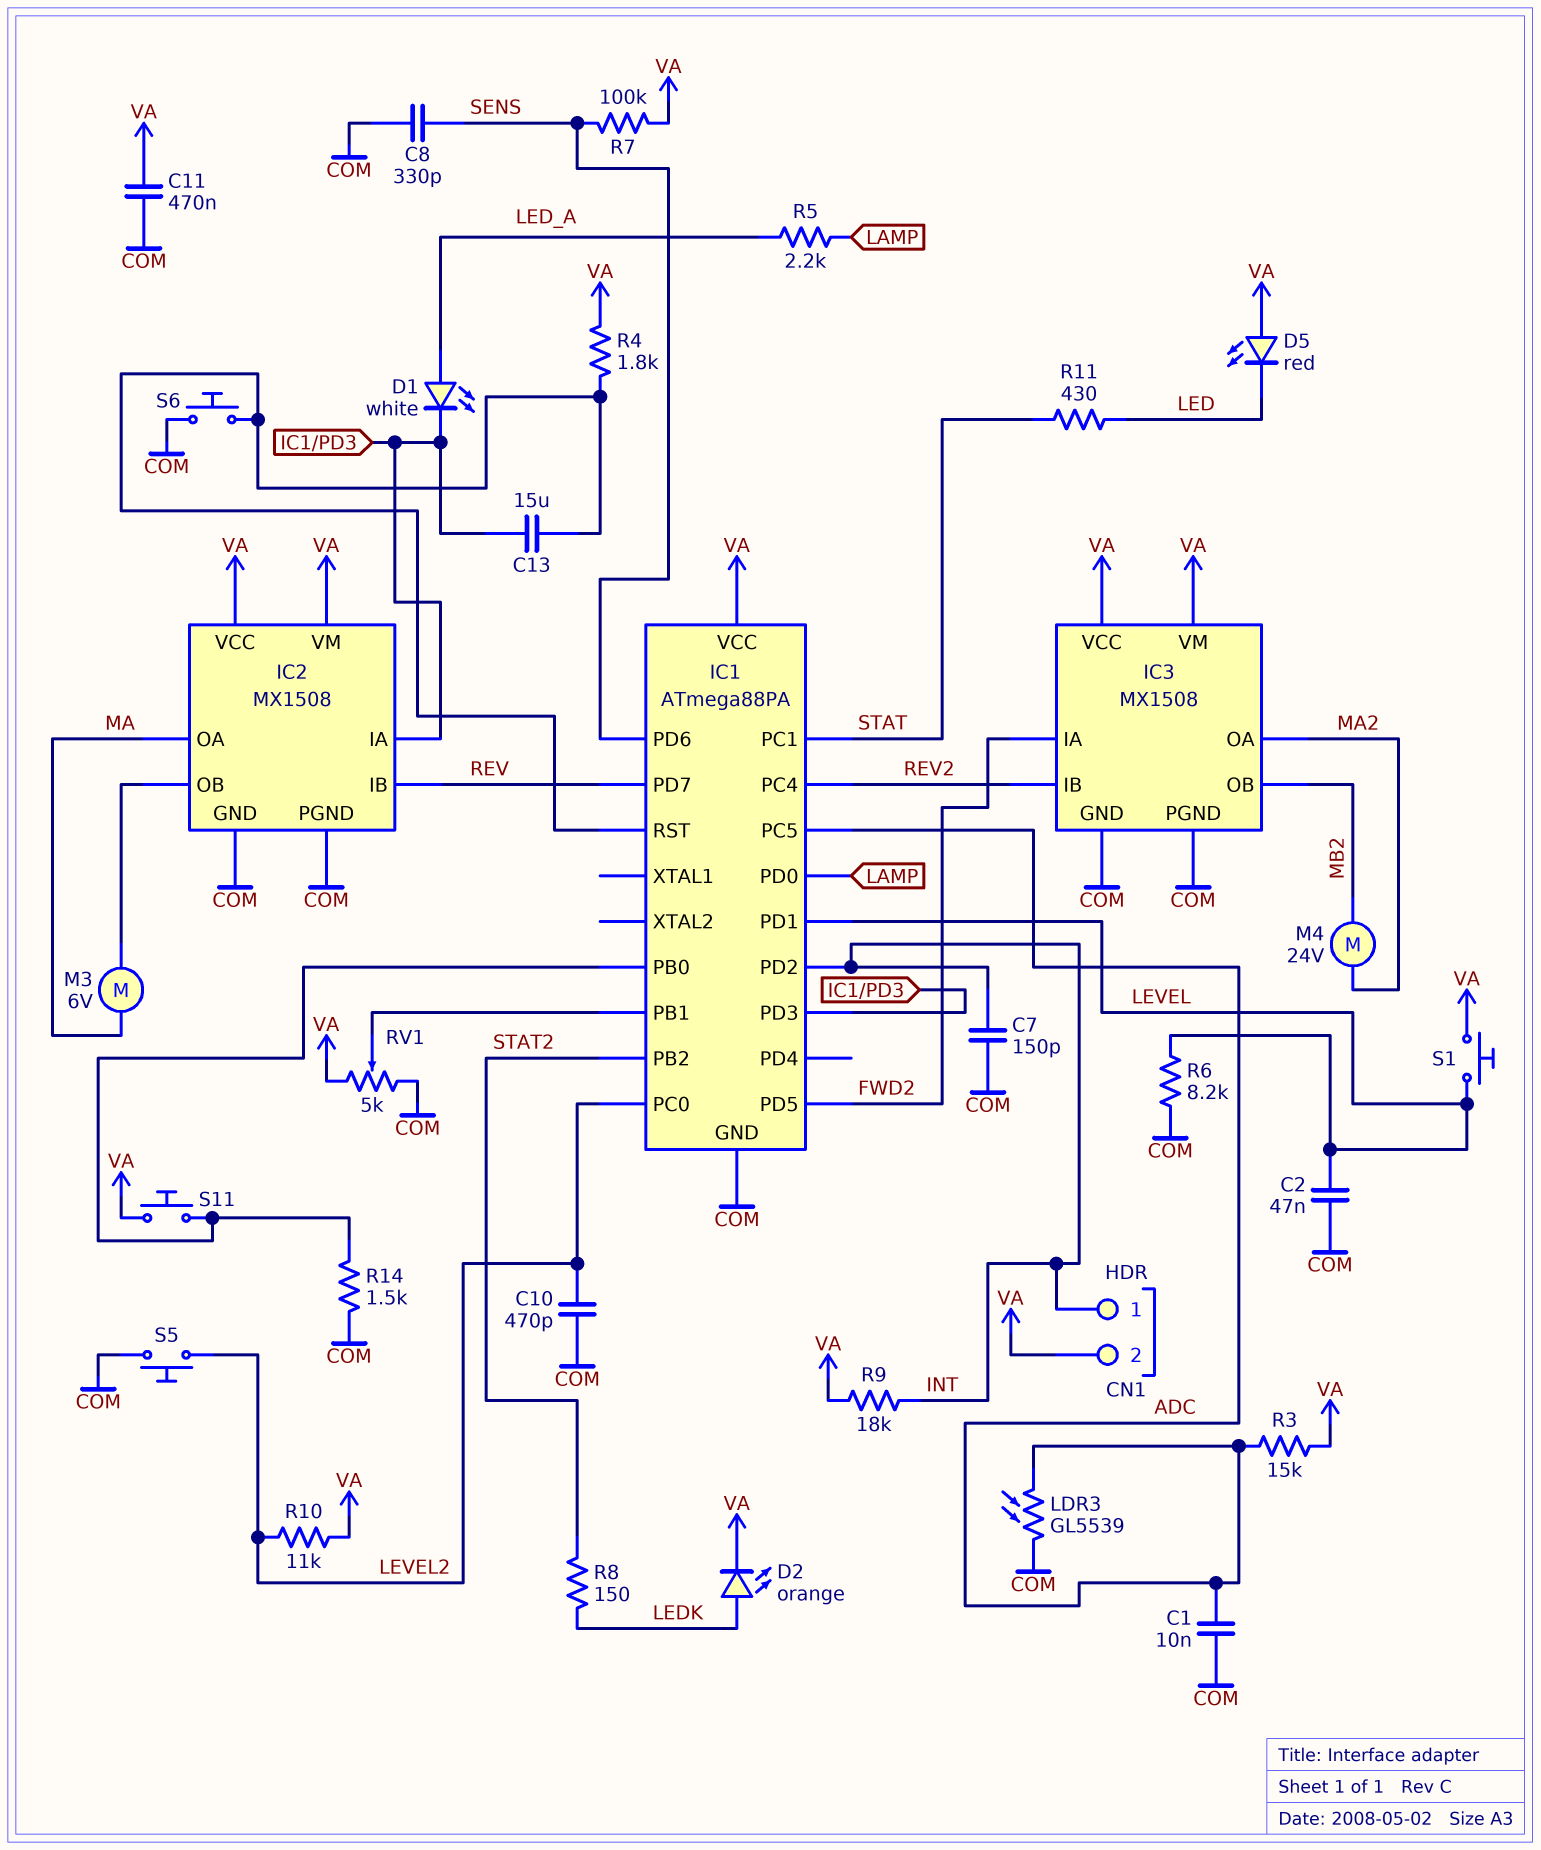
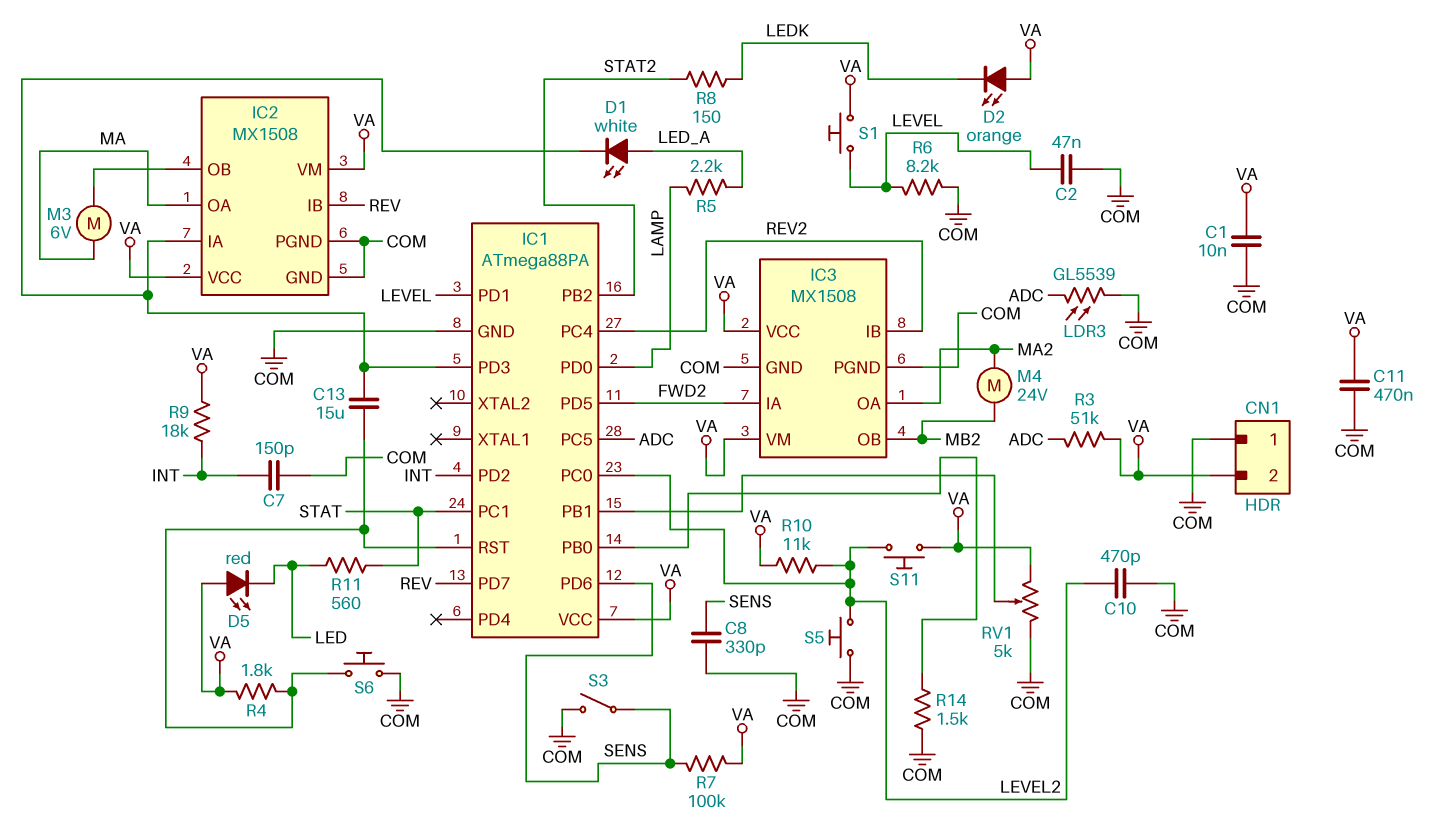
C1: 10nF (ADC, COM) -> 10nF (COM, VA)
CN1 pin 1: INT -> COM
D2: LED orange (A LEDK, K VA) -> LED orange (A VA, K LEDK)
R3: 15k (ADC, VA) -> 51k (ADC, VA)
R11: 430 (LED, STAT) -> 560 (LED, STAT)
S3: none -> switch (COM, SENS)
S11: button (IC1/PB0, VA) -> button (LEVEL2, VA)

